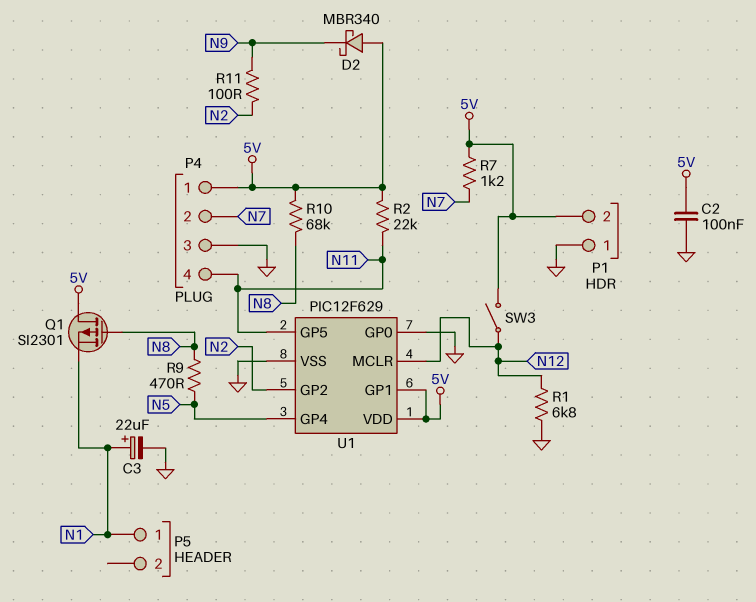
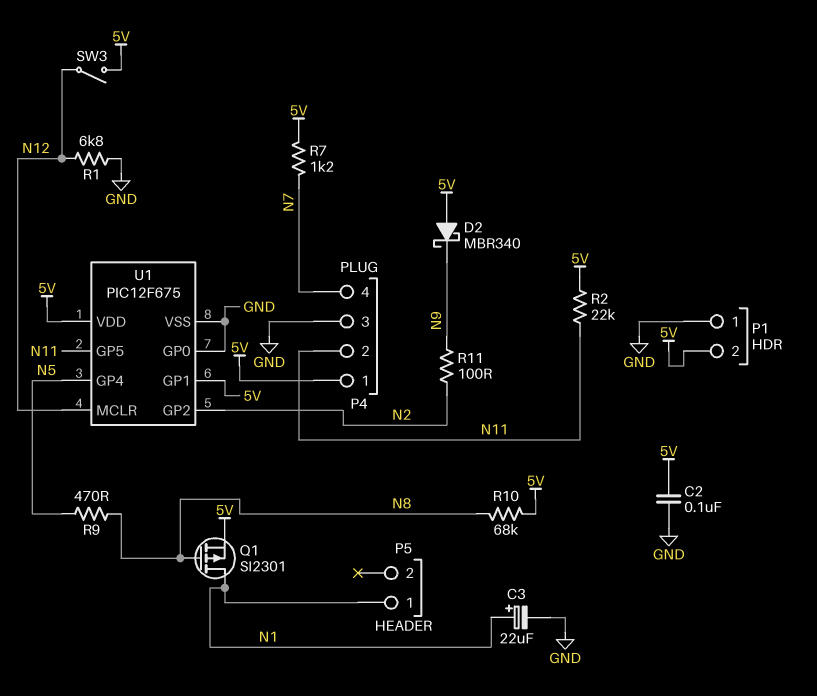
P4 pin 2: N7 -> N11
P4 pin 4: N11 -> N7
Q1: PMOS SI2301 (G N8, D 5V, S N1) -> PMOS SI2301 (G N8, D N1, S 5V)
U1: PIC12F629 -> PIC12F675

